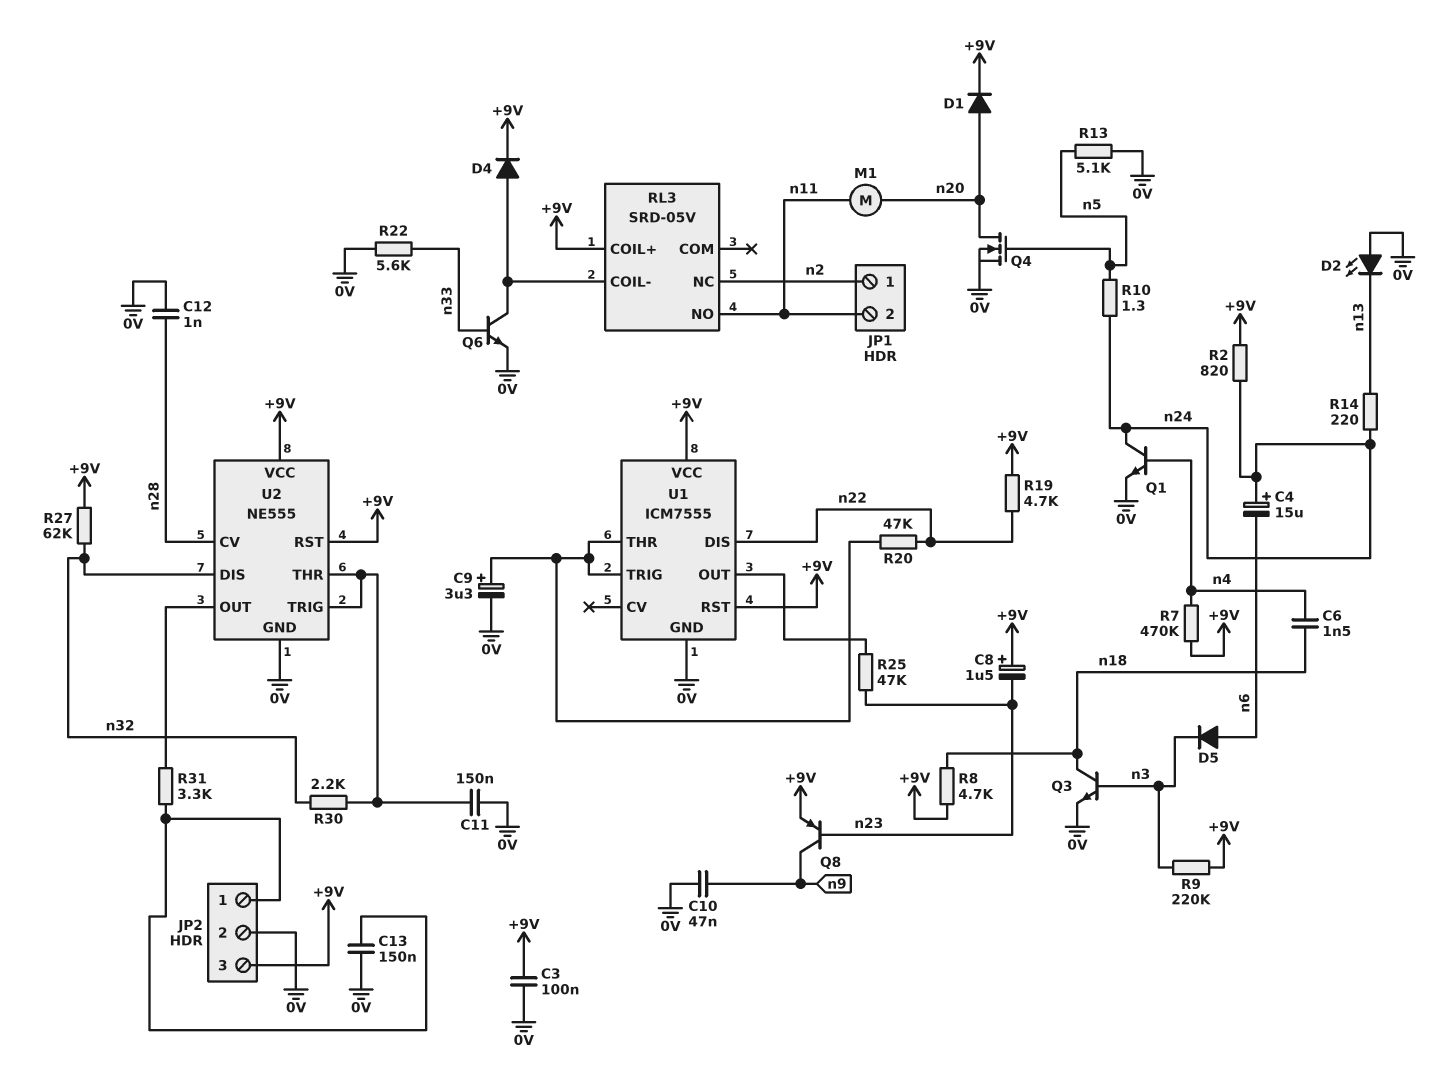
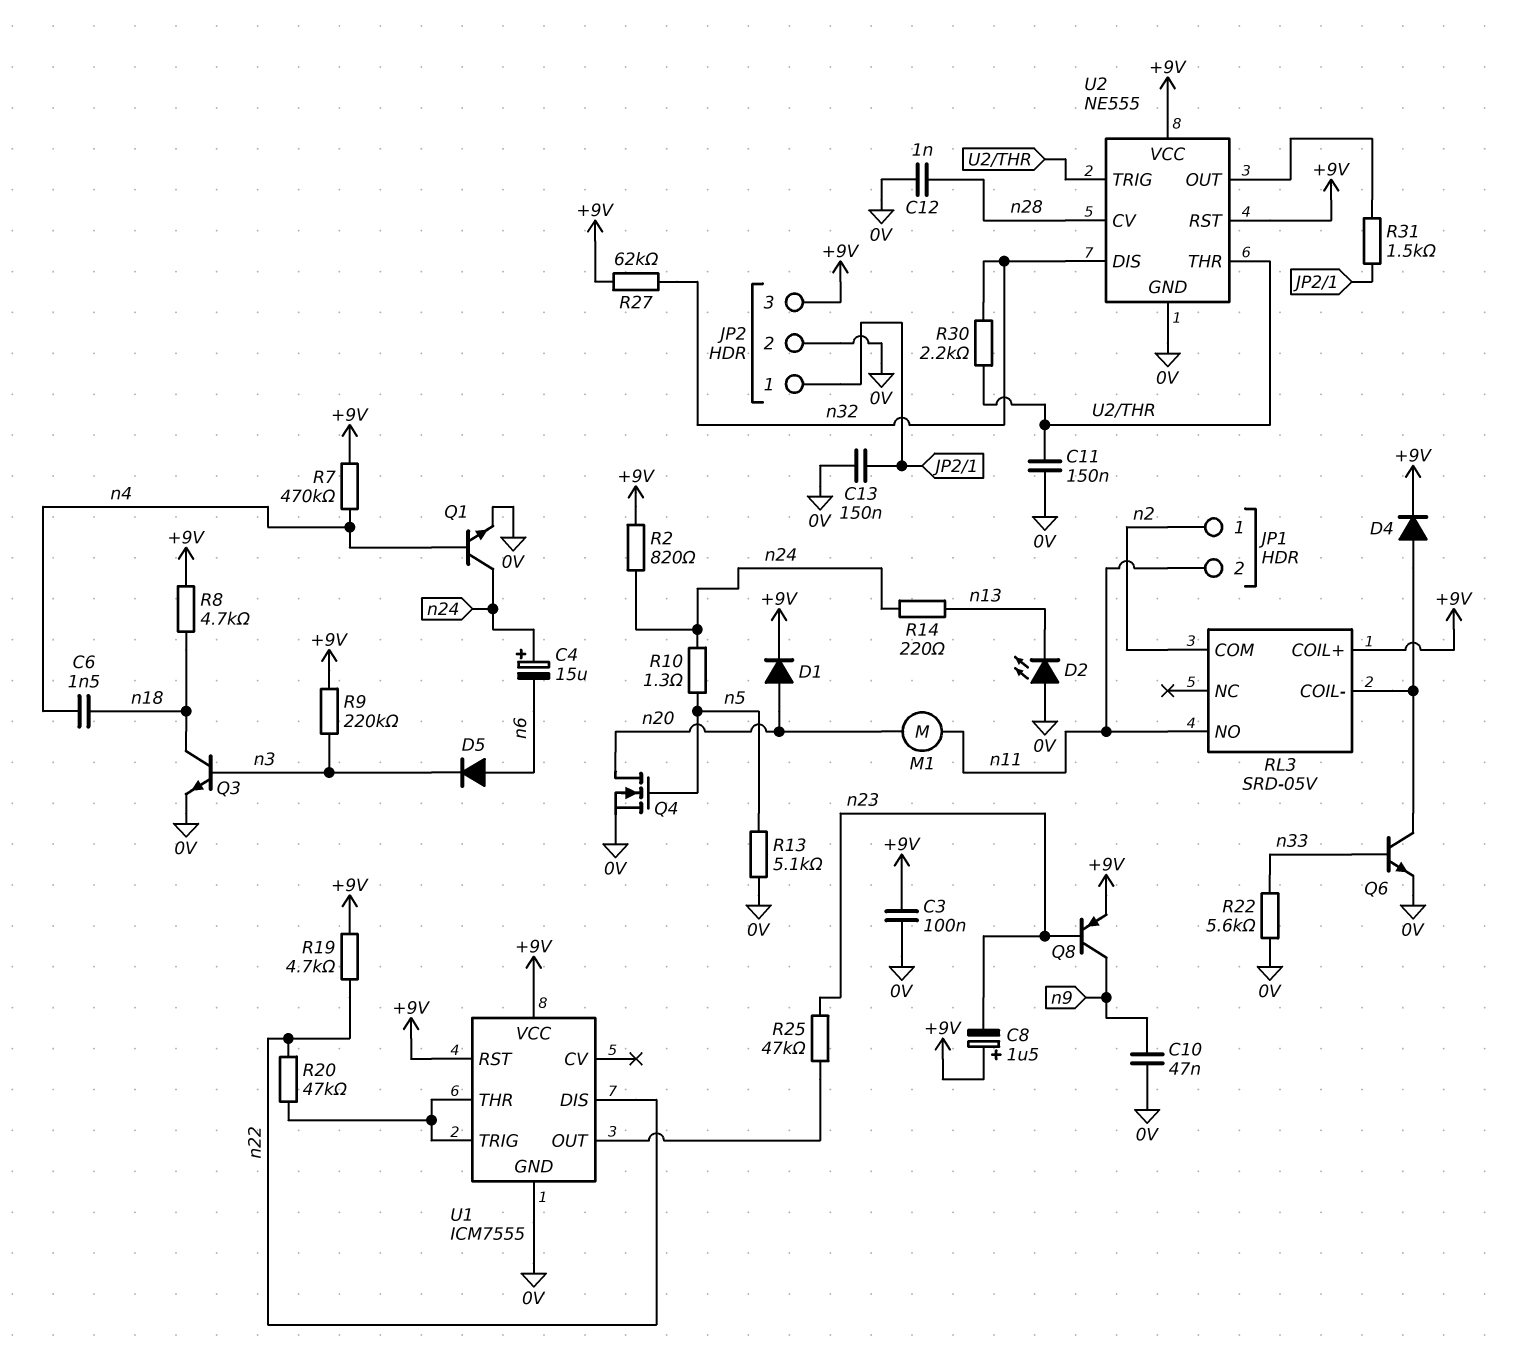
C9: 3.3uF (plus U1/THR, minus 0V) -> none
R31: 3.3k (JP2/1, U2/OUT) -> 1.5k (JP2/1, U2/OUT)
RL3 pin COM: none -> n2
RL3 pin NC: n2 -> none

